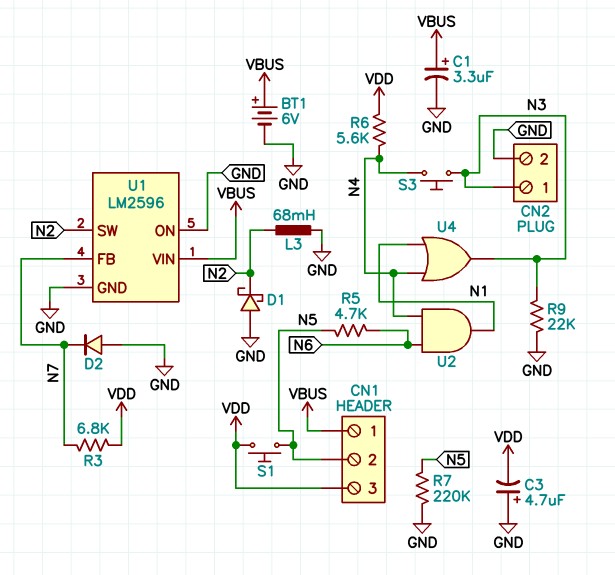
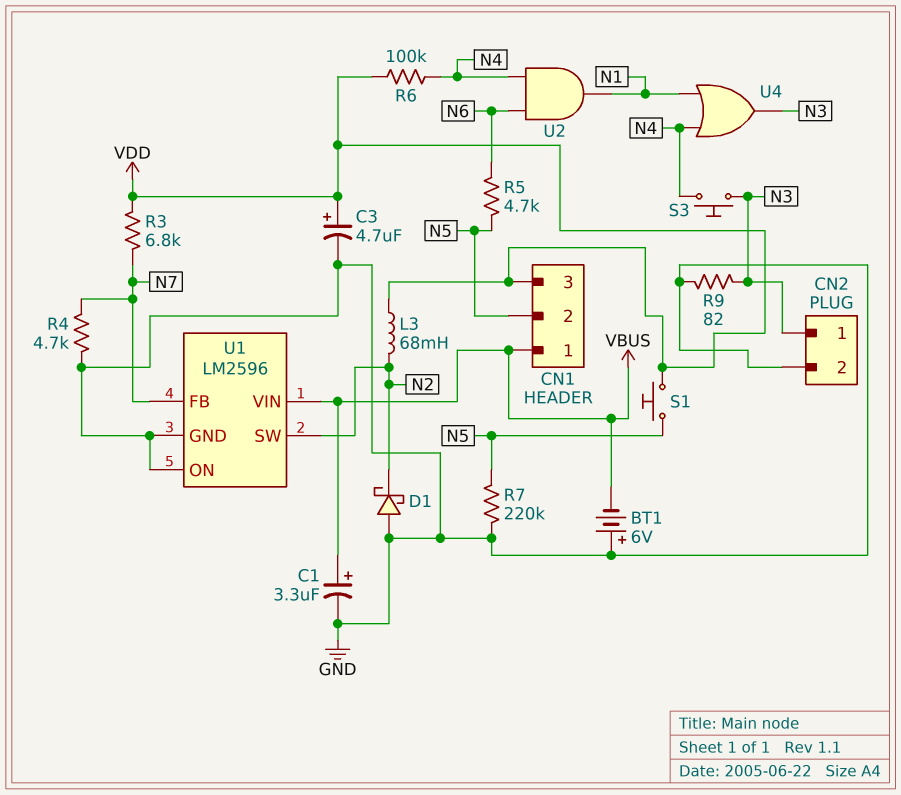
BT1: 6V (plus VBUS, minus GND) -> 6V (plus GND, minus VBUS)
C3: 4.7uF (plus GND, minus VDD) -> 4.7uF (plus VDD, minus GND)
D2: diode (A GND, K N7) -> none
L3: 68mH (GND, N2) -> 68mH (N2, VDD)
R4: none -> 4.7k (GND, N7)
R6: 5.6k (N4, VDD) -> 100k (N4, VDD)
R9: 22k (GND, N3) -> 82 (GND, N3)

